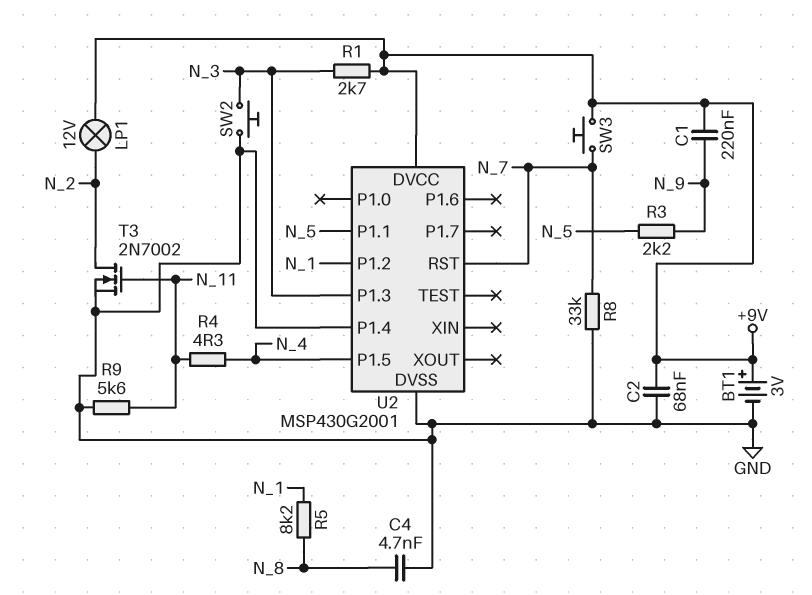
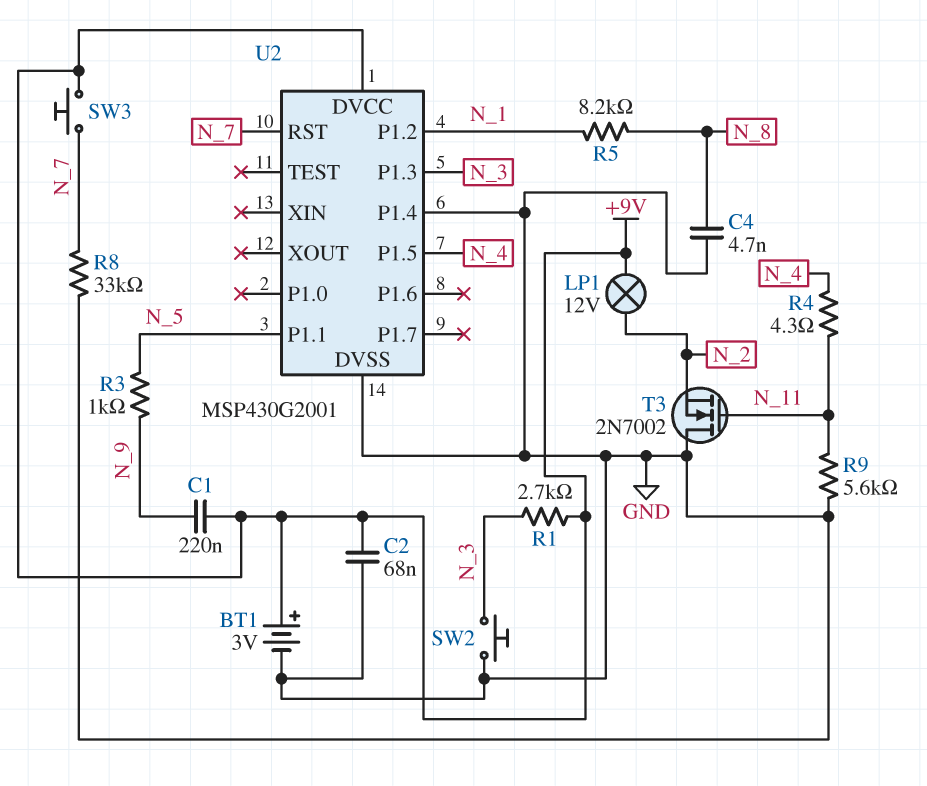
R3: 2.2k (N_5, N_9) -> 1k (N_5, N_9)
T3: NMOS 2N7002 (G N_11, D N_2, S GND) -> NMOS 2N7002 (G N_11, D GND, S N_2)

